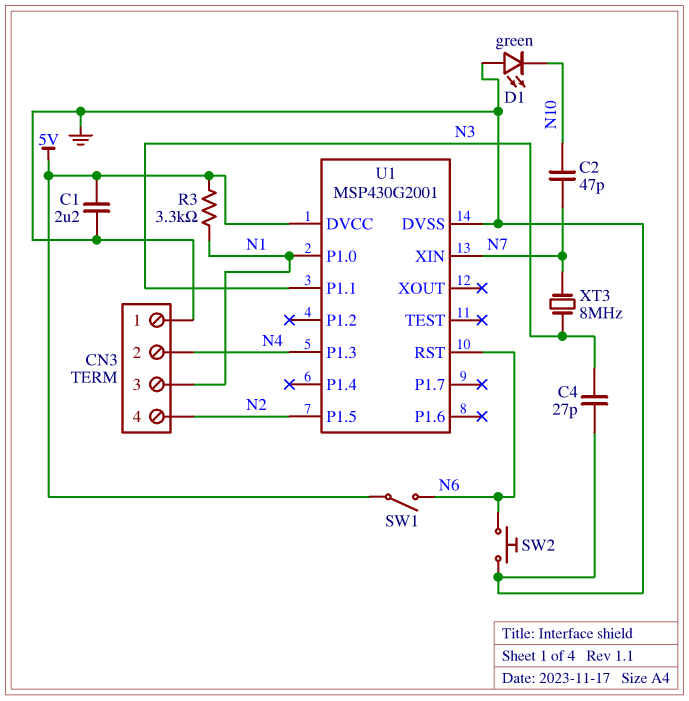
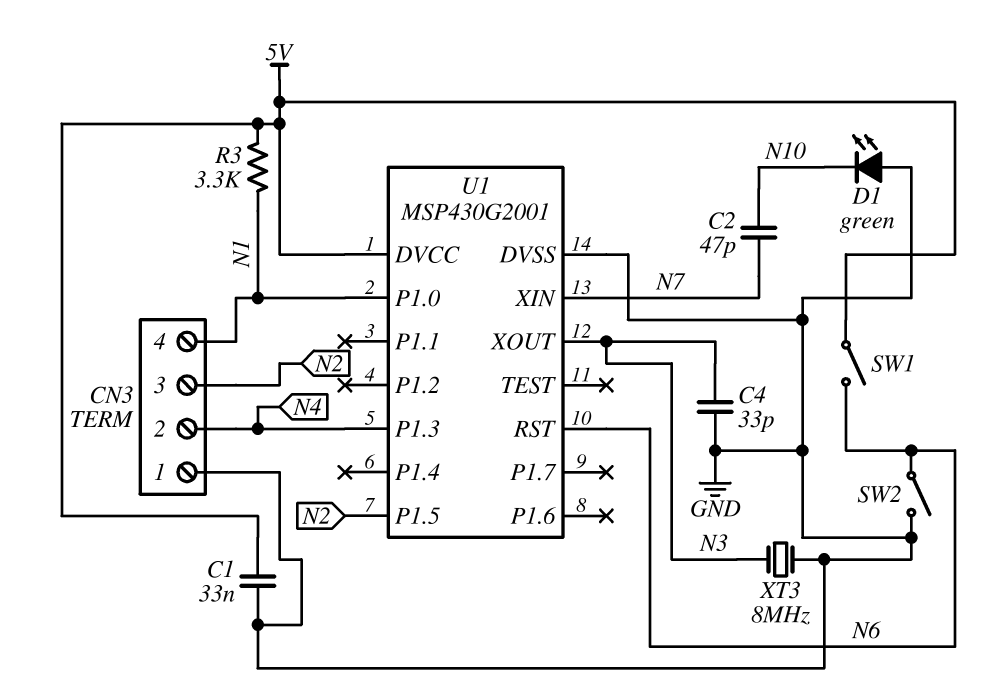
C1: 2.2uF (5V, GND) -> 33nF (5V, GND)
C4: 27pF (GND, N3) -> 33pF (GND, N3)
CN3 pin 3: N1 -> N2
CN3 pin 4: N2 -> N1
SW2: button (GND, N6) -> switch (GND, N6)
U1 pin P1.1: N3 -> none
U1 pin XOUT: none -> N3
XT3: 8MHz (N3, N7) -> 8MHz (GND, N3)

